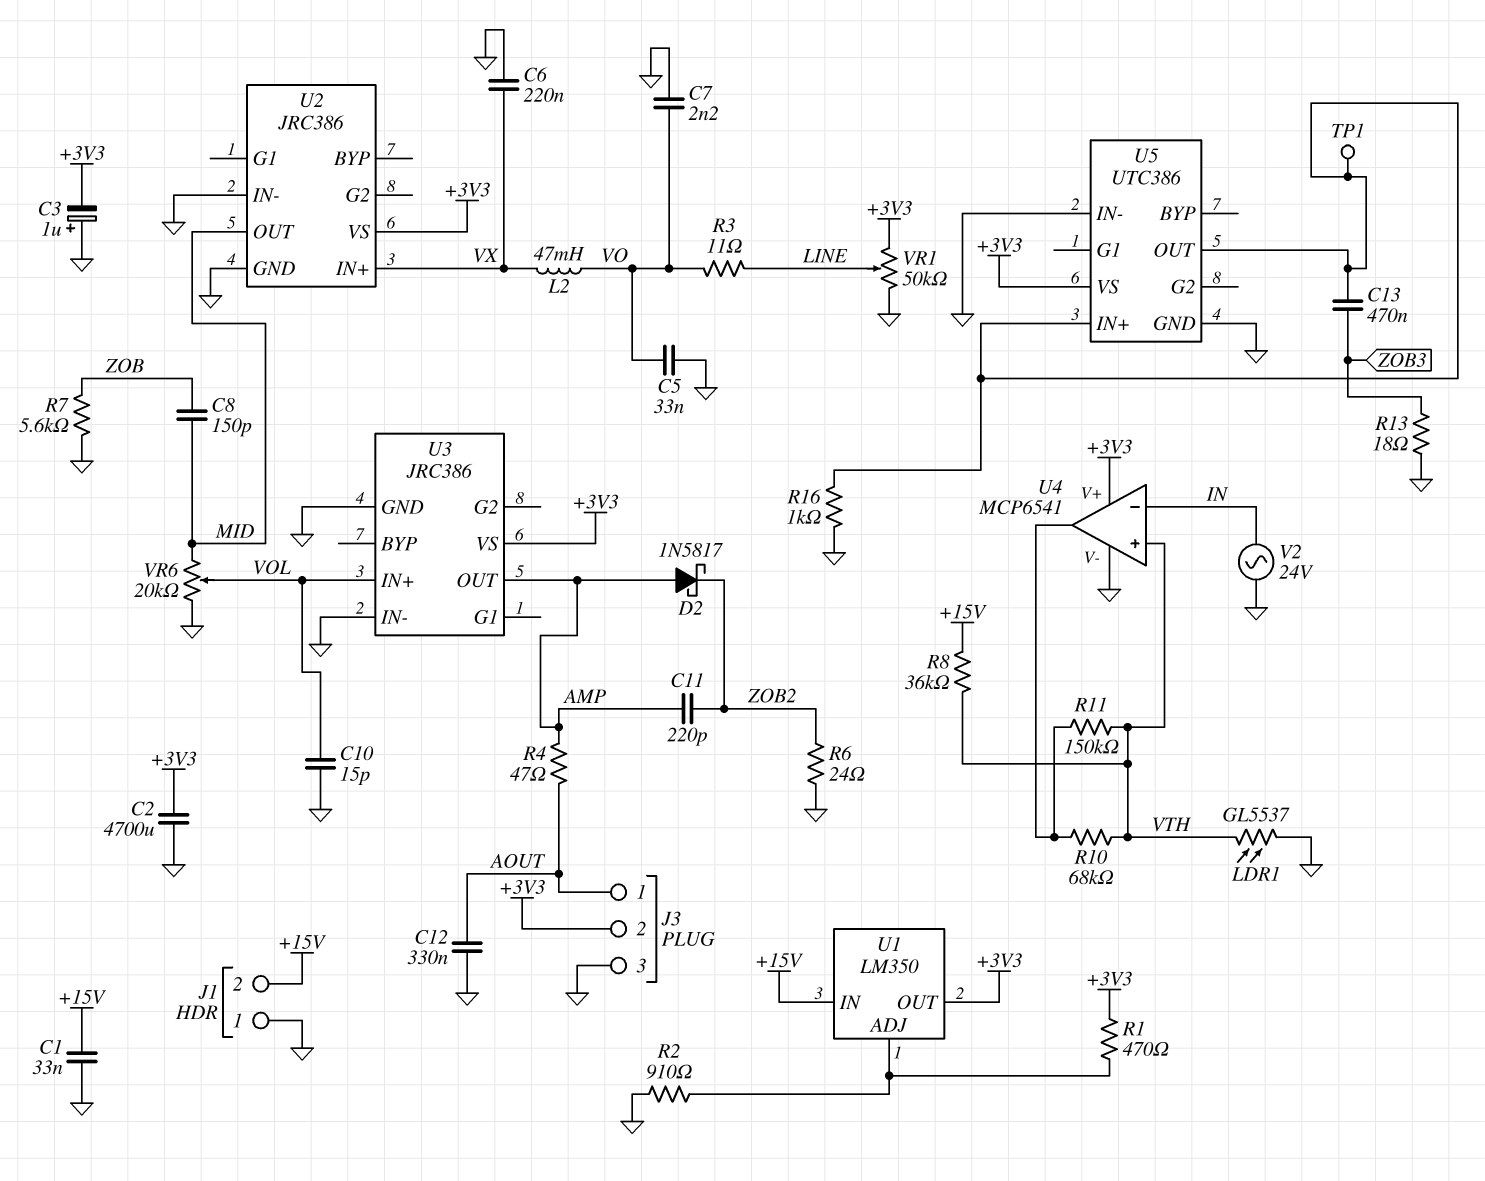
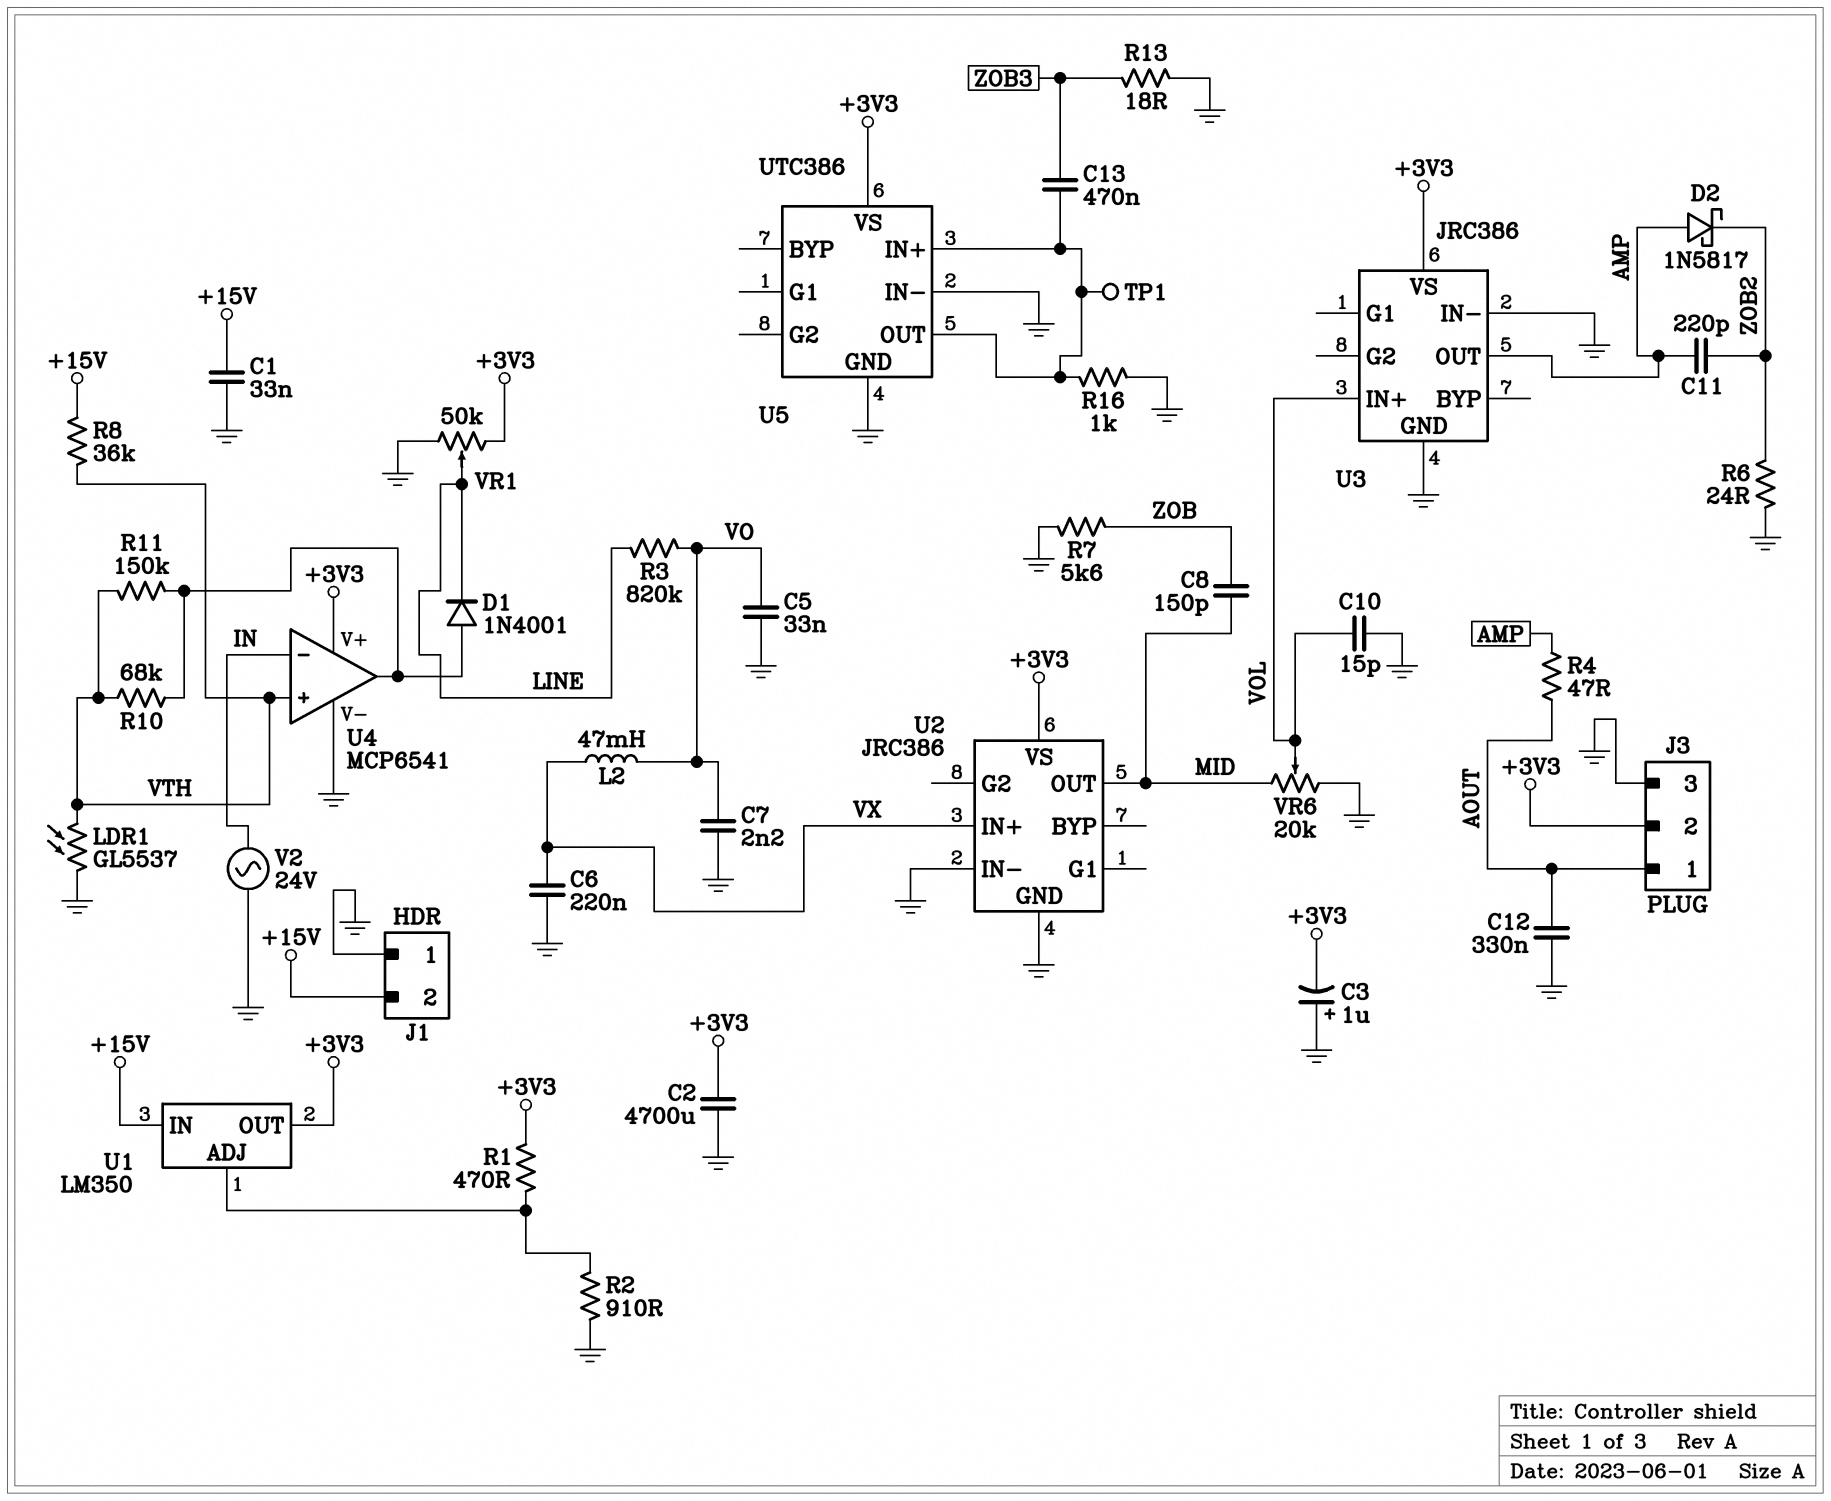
D1: none -> diode 1N4001 (A U4/out, K LINE)
R3: 11 (LINE, VO) -> 820k (LINE, VO)

